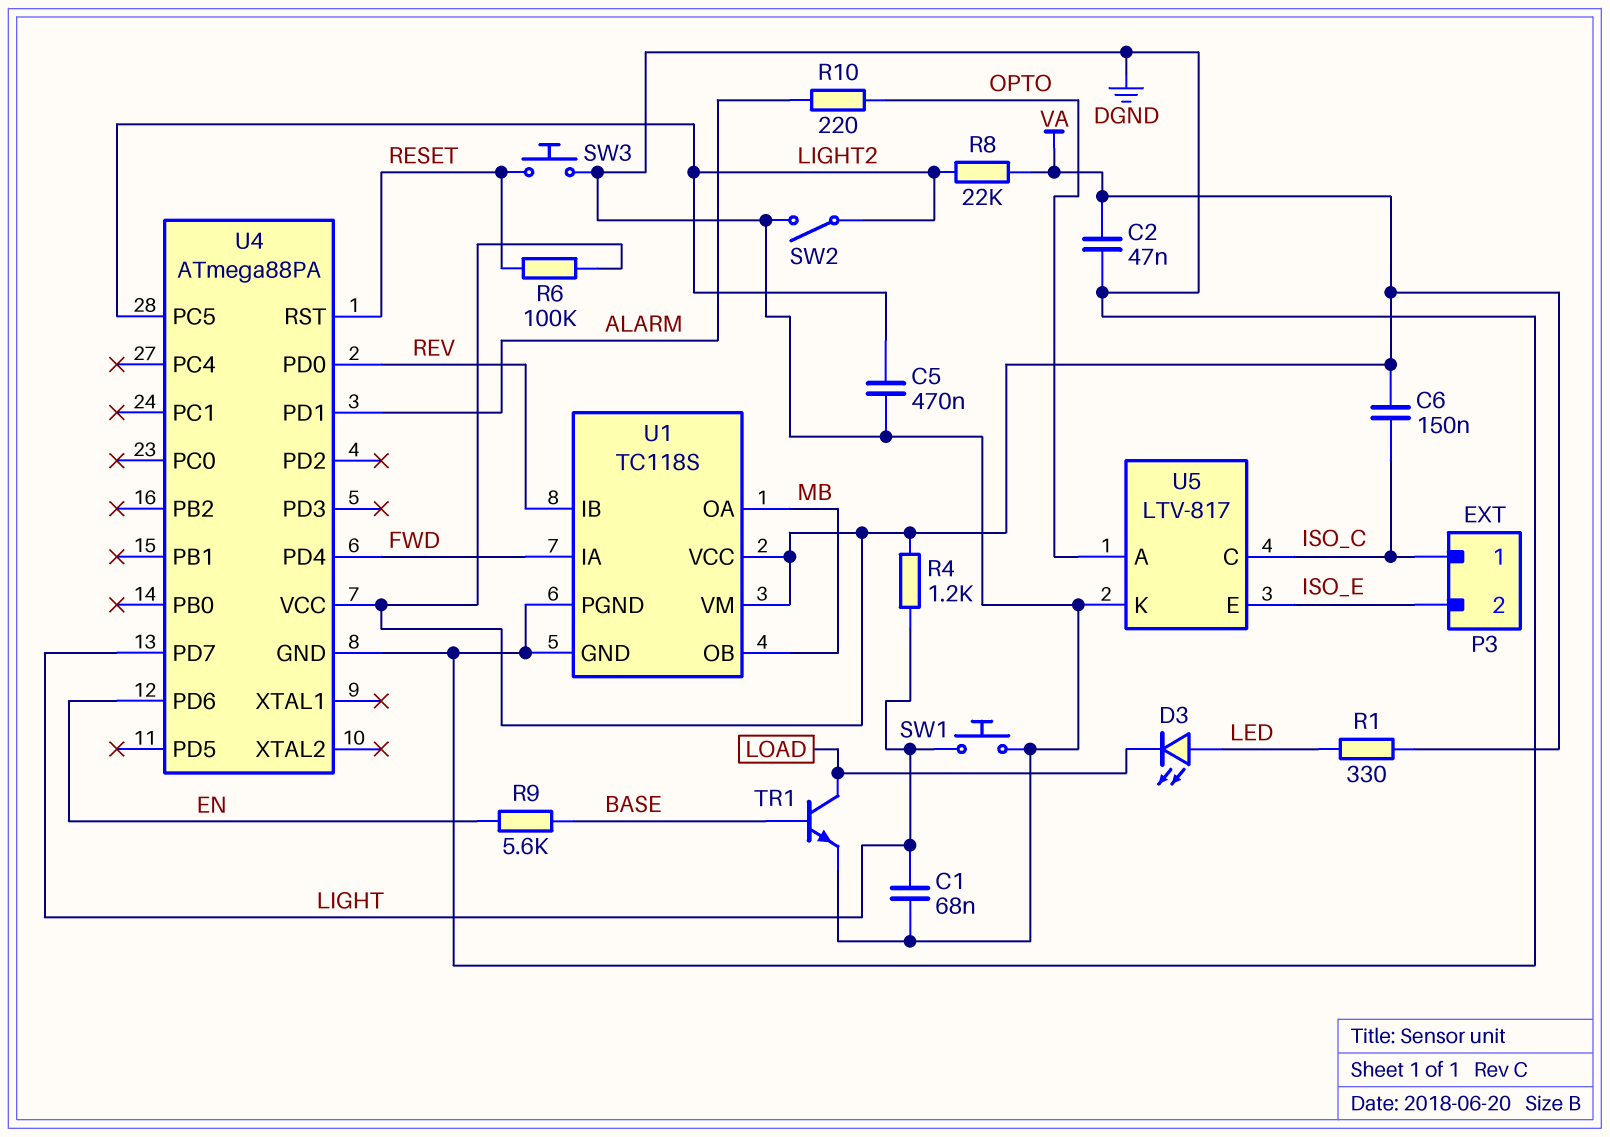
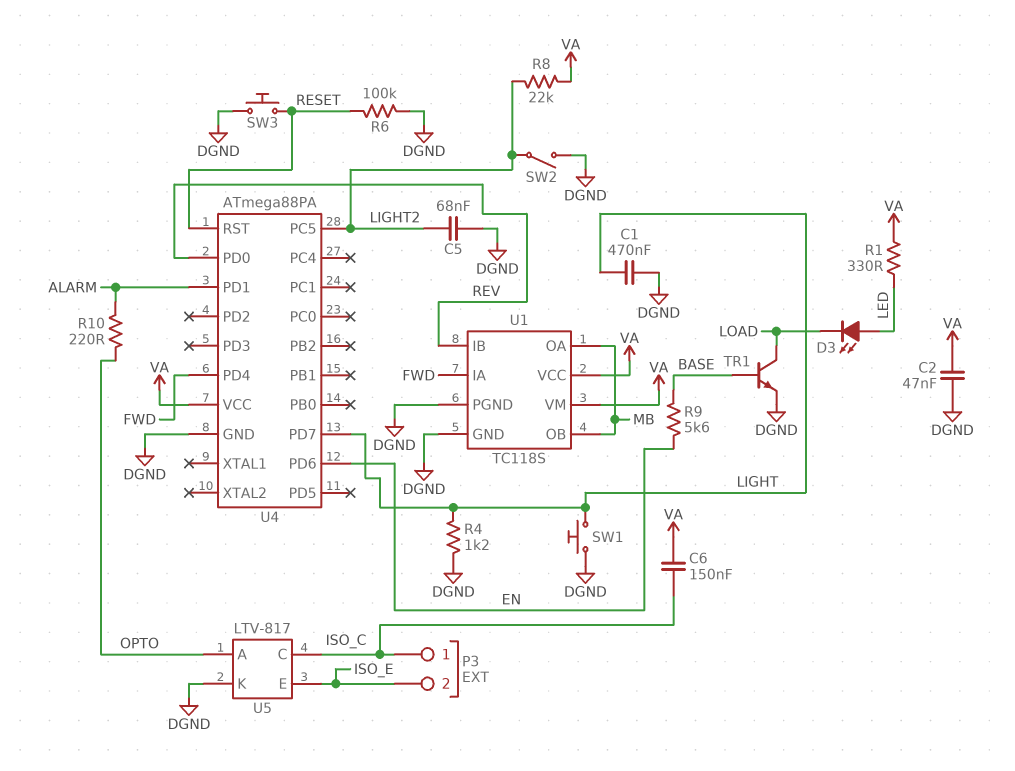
C1: 68nF (DGND, LIGHT) -> 470nF (DGND, LIGHT)
C5: 470nF (DGND, LIGHT2) -> 68nF (DGND, LIGHT2)
R4: 1.2k (LIGHT, VA) -> 1.2k (DGND, LIGHT)
R6: 100k (RESET, VA) -> 100k (DGND, RESET)

